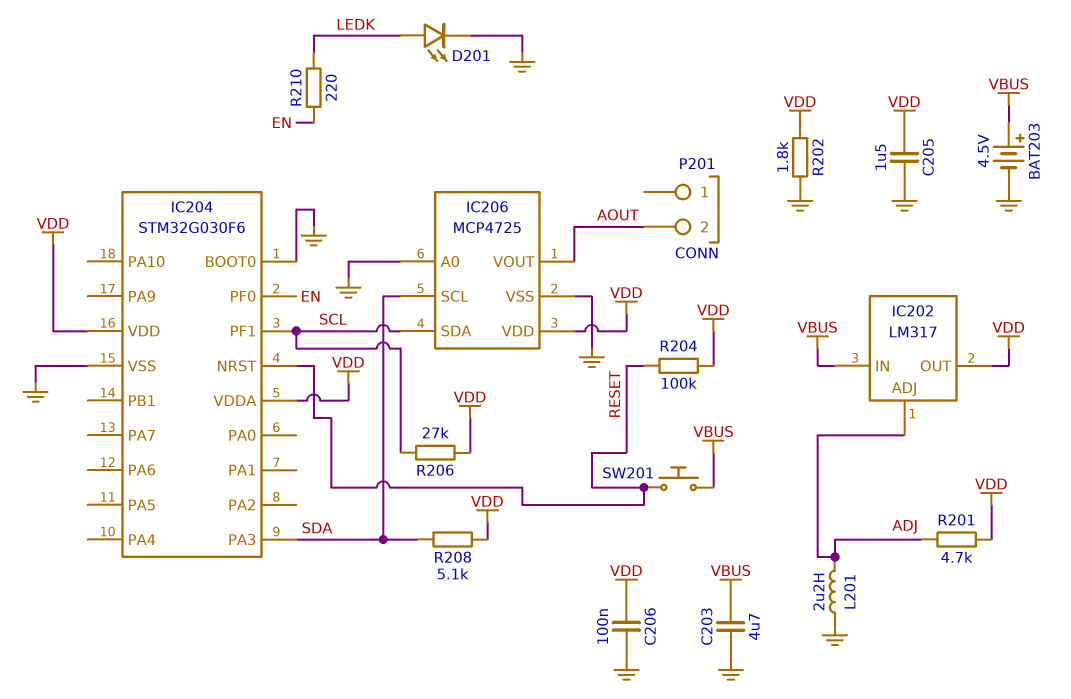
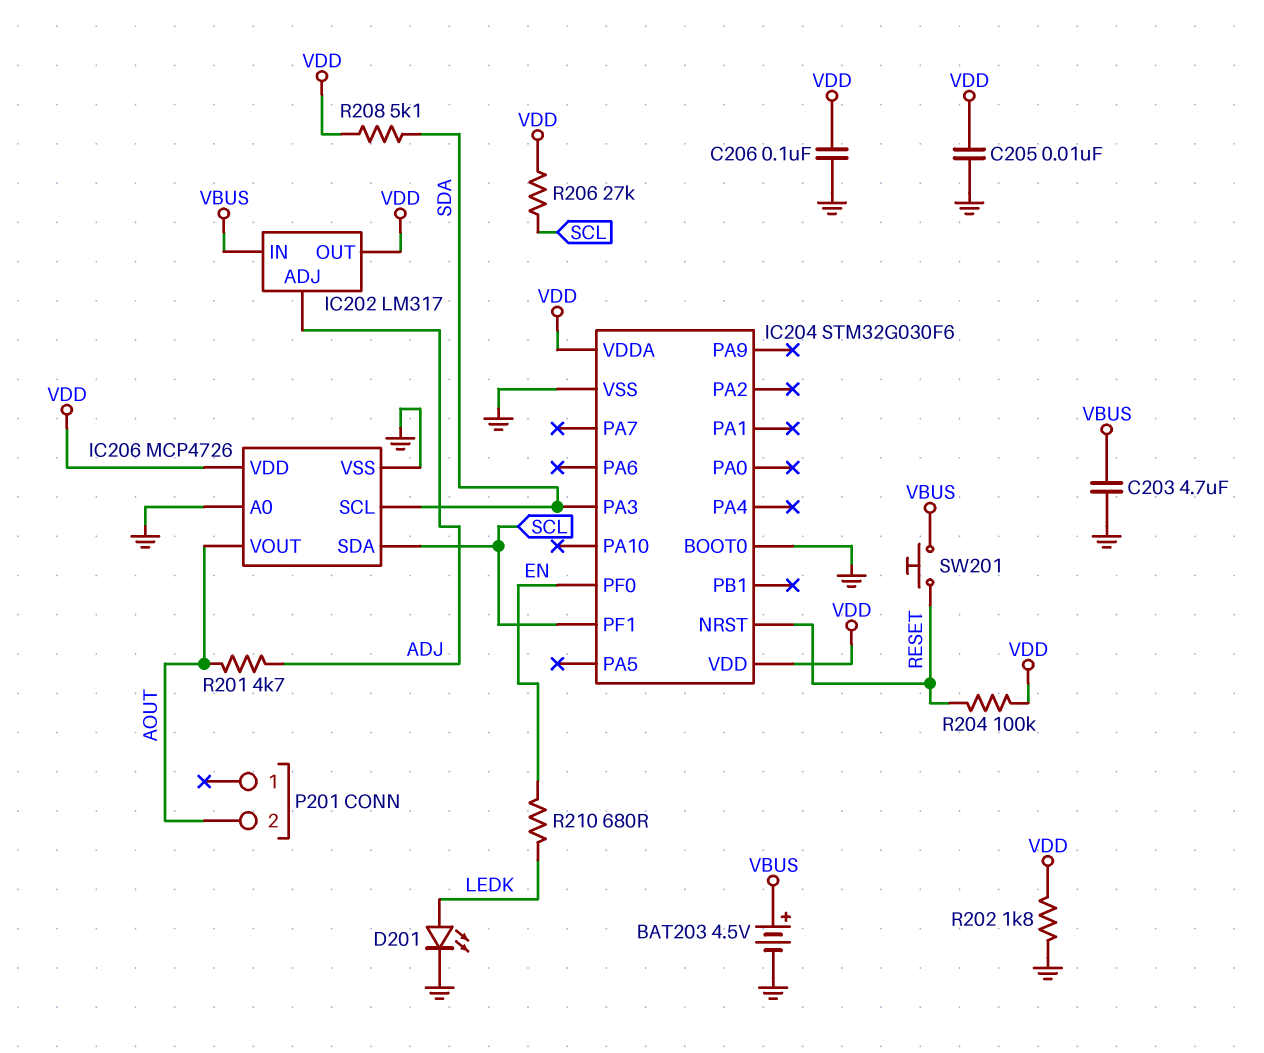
C205: 1.5uF (GND, VDD) -> 10nF (GND, VDD)
IC206: MCP4725 -> MCP4726
L201: 2.2uH (ADJ, GND) -> none
R201: 4.7k (ADJ, VDD) -> 4.7k (ADJ, AOUT)
R210: 220 (EN, LEDK) -> 680 (EN, LEDK)

